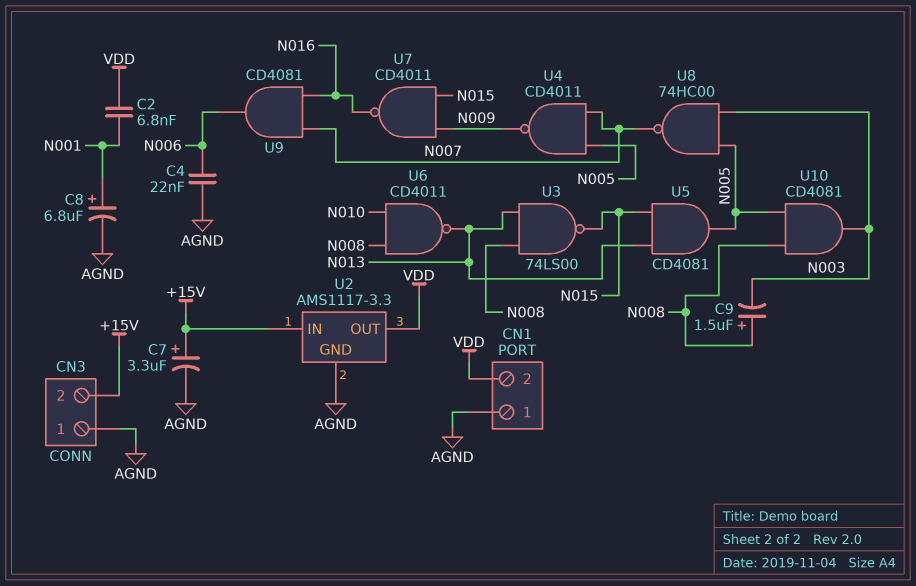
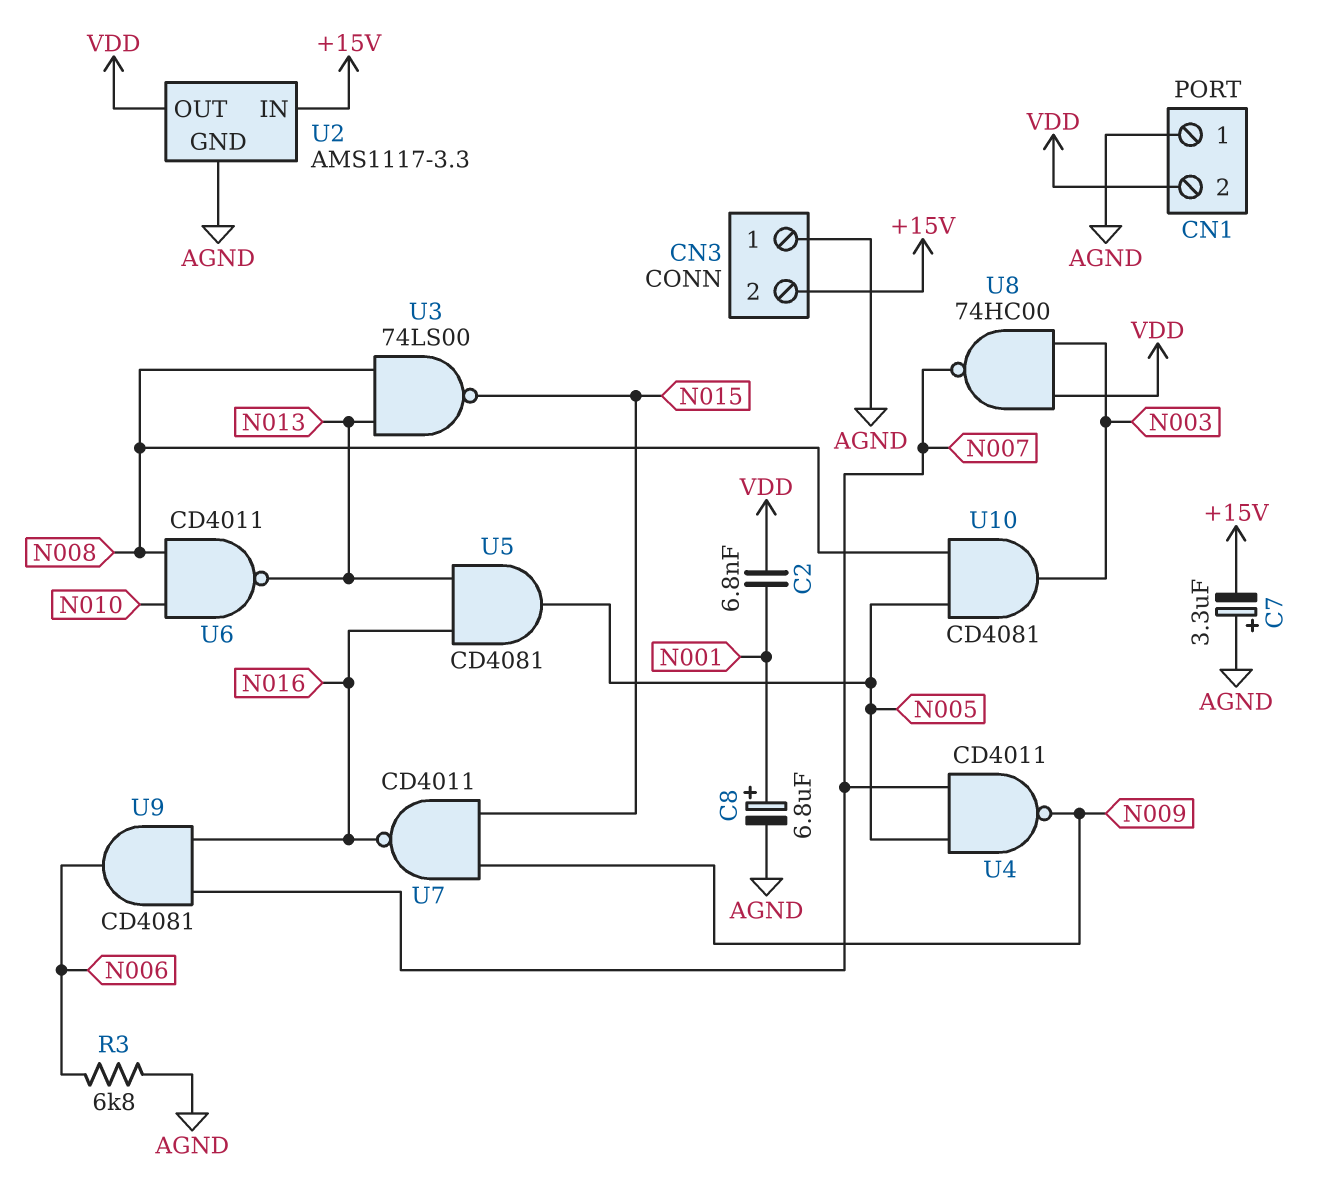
C4: 22nF (AGND, N006) -> none
C7: 3.3uF (plus +15V, minus AGND) -> 3.3uF (plus AGND, minus +15V)
C9: 1.5uF (plus N008, minus N003) -> none
R3: none -> 6.8k (AGND, N006)
U5: AND CD4081 (in N013, in N015, out N005) -> AND CD4081 (in N013, in N016, out N005)
U8: NAND 74HC00 (in N003, in N005, out N007) -> NAND 74HC00 (in N003, in VDD, out N007)

